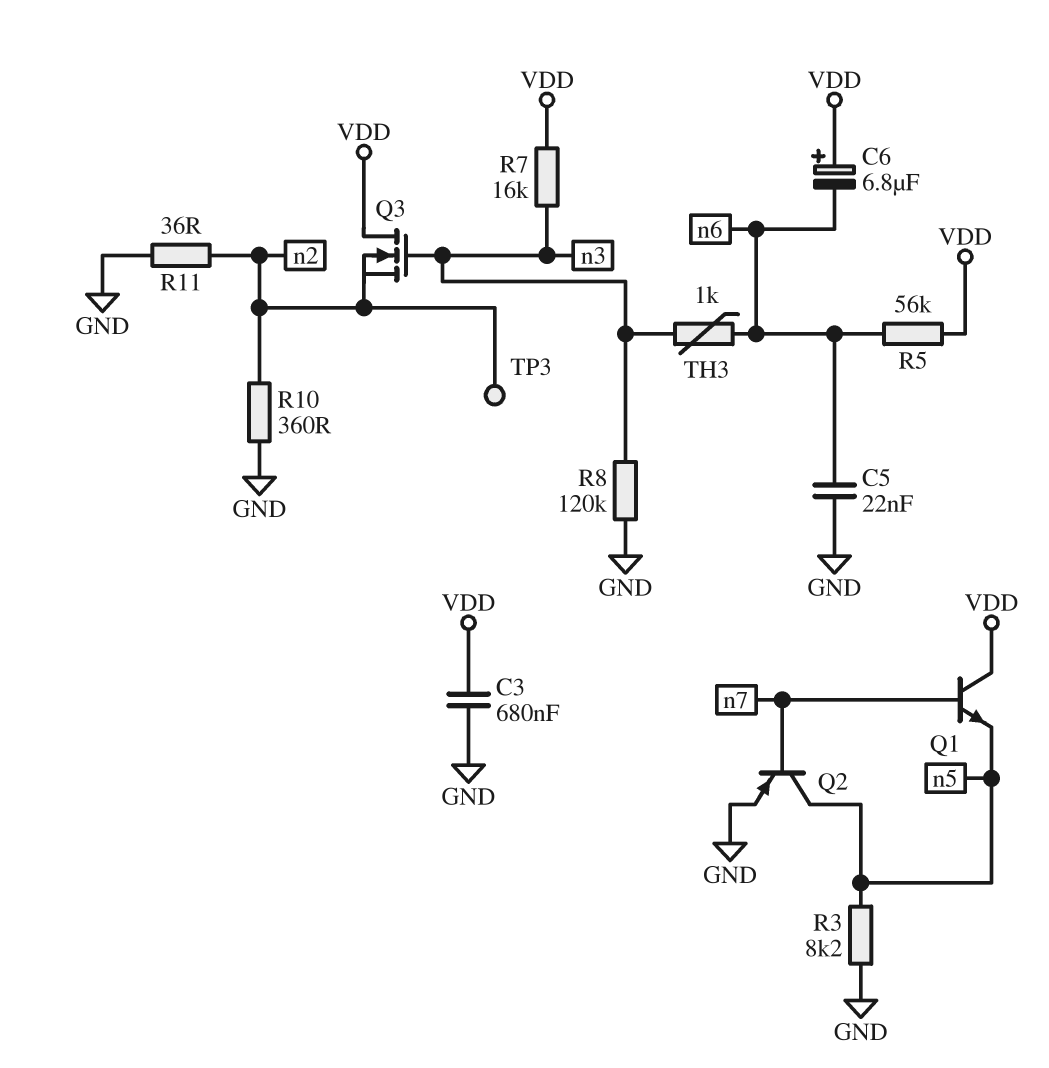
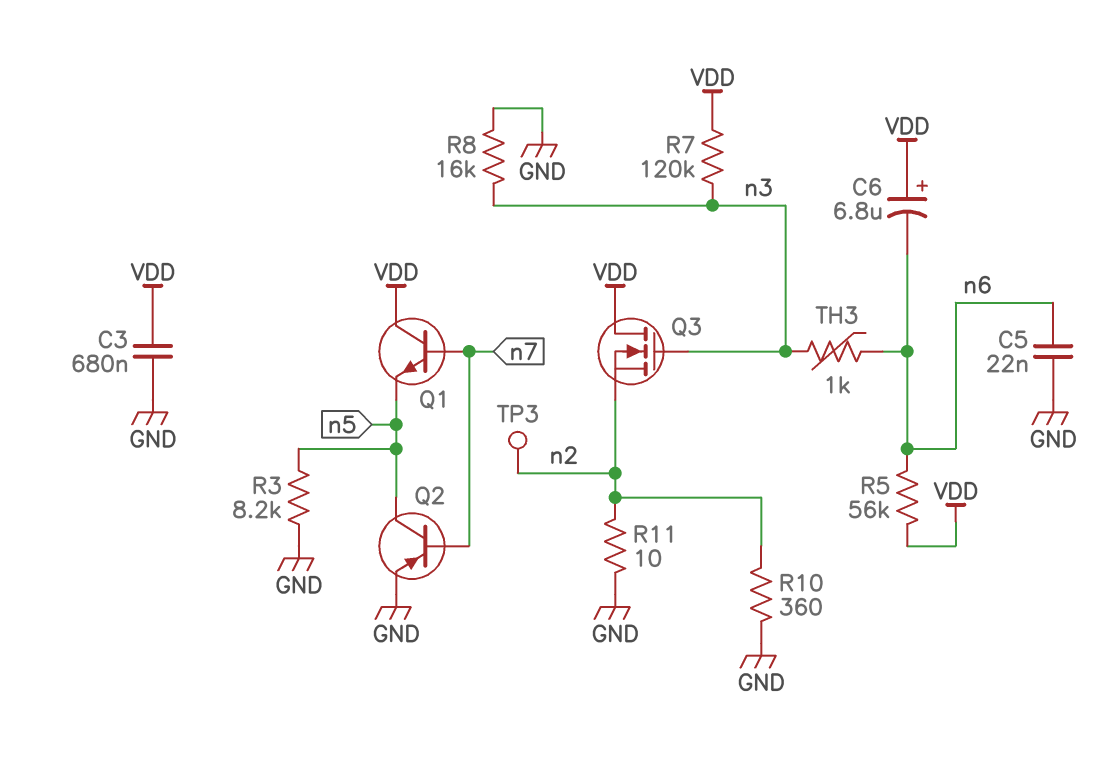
R7: 16k (VDD, n3) -> 120k (VDD, n3)
R8: 120k (GND, n3) -> 16k (GND, n3)
R11: 36 (GND, n2) -> 10 (GND, n2)

